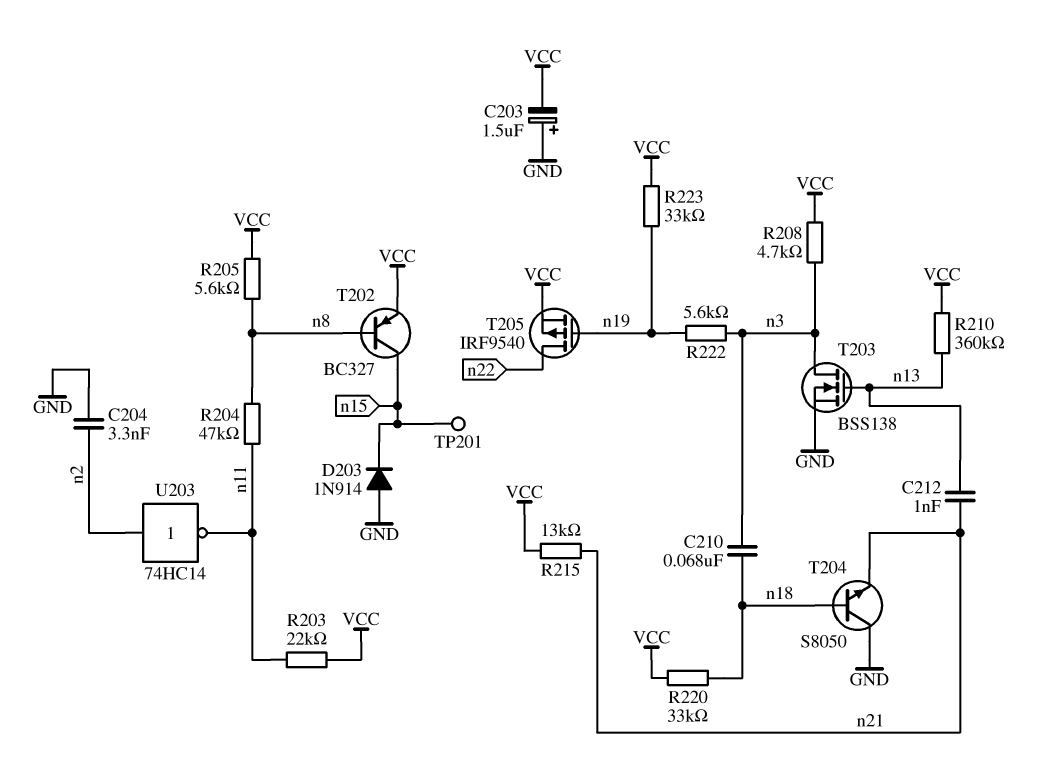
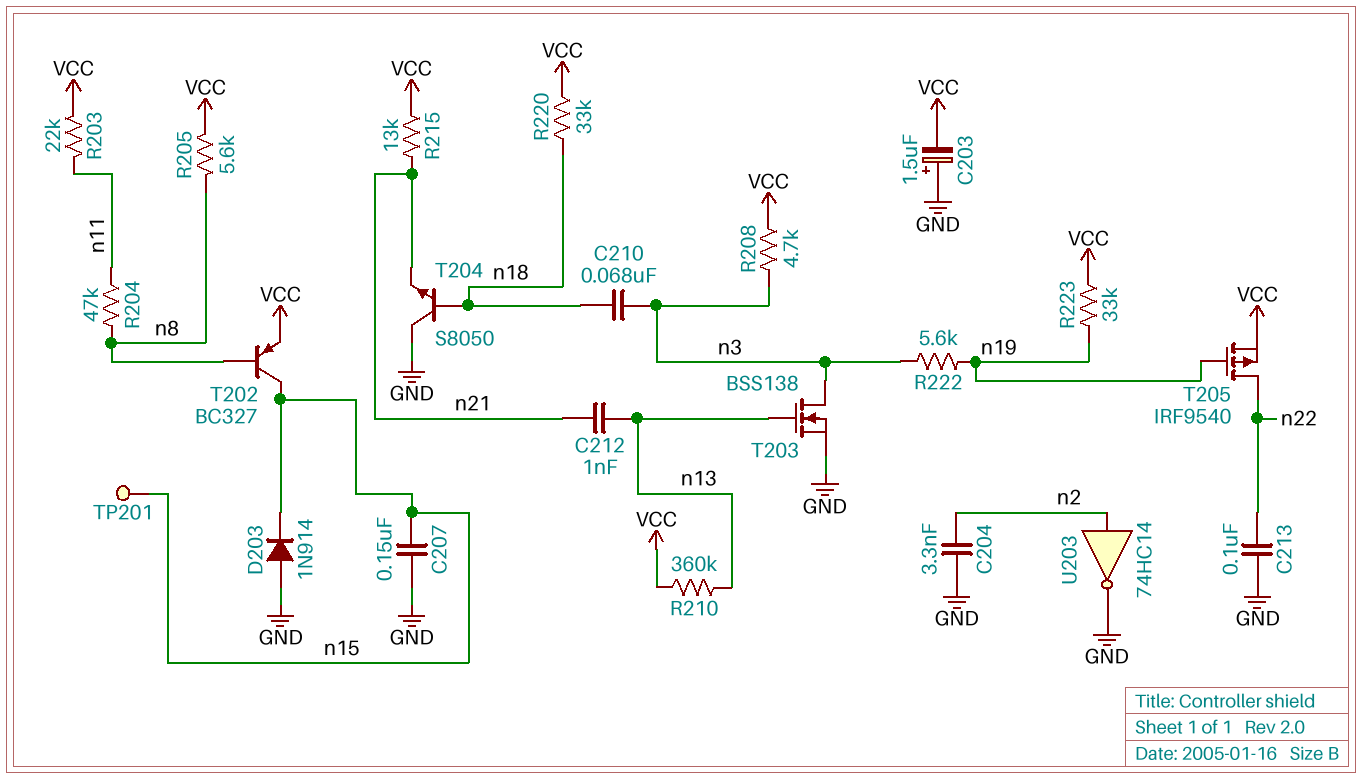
C207: none -> 150nF (GND, n15)
C213: none -> 100nF (GND, n22)
U203: NOT 74HC14 (in n2, out n11) -> NOT 74HC14 (in n2, out GND)

